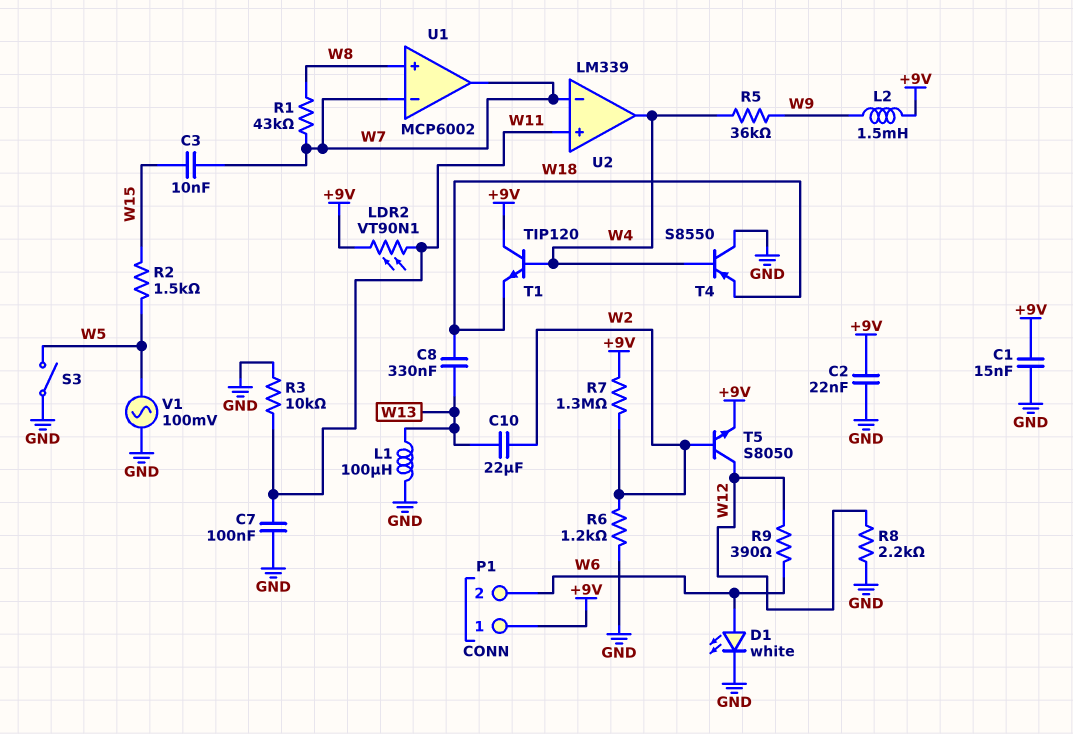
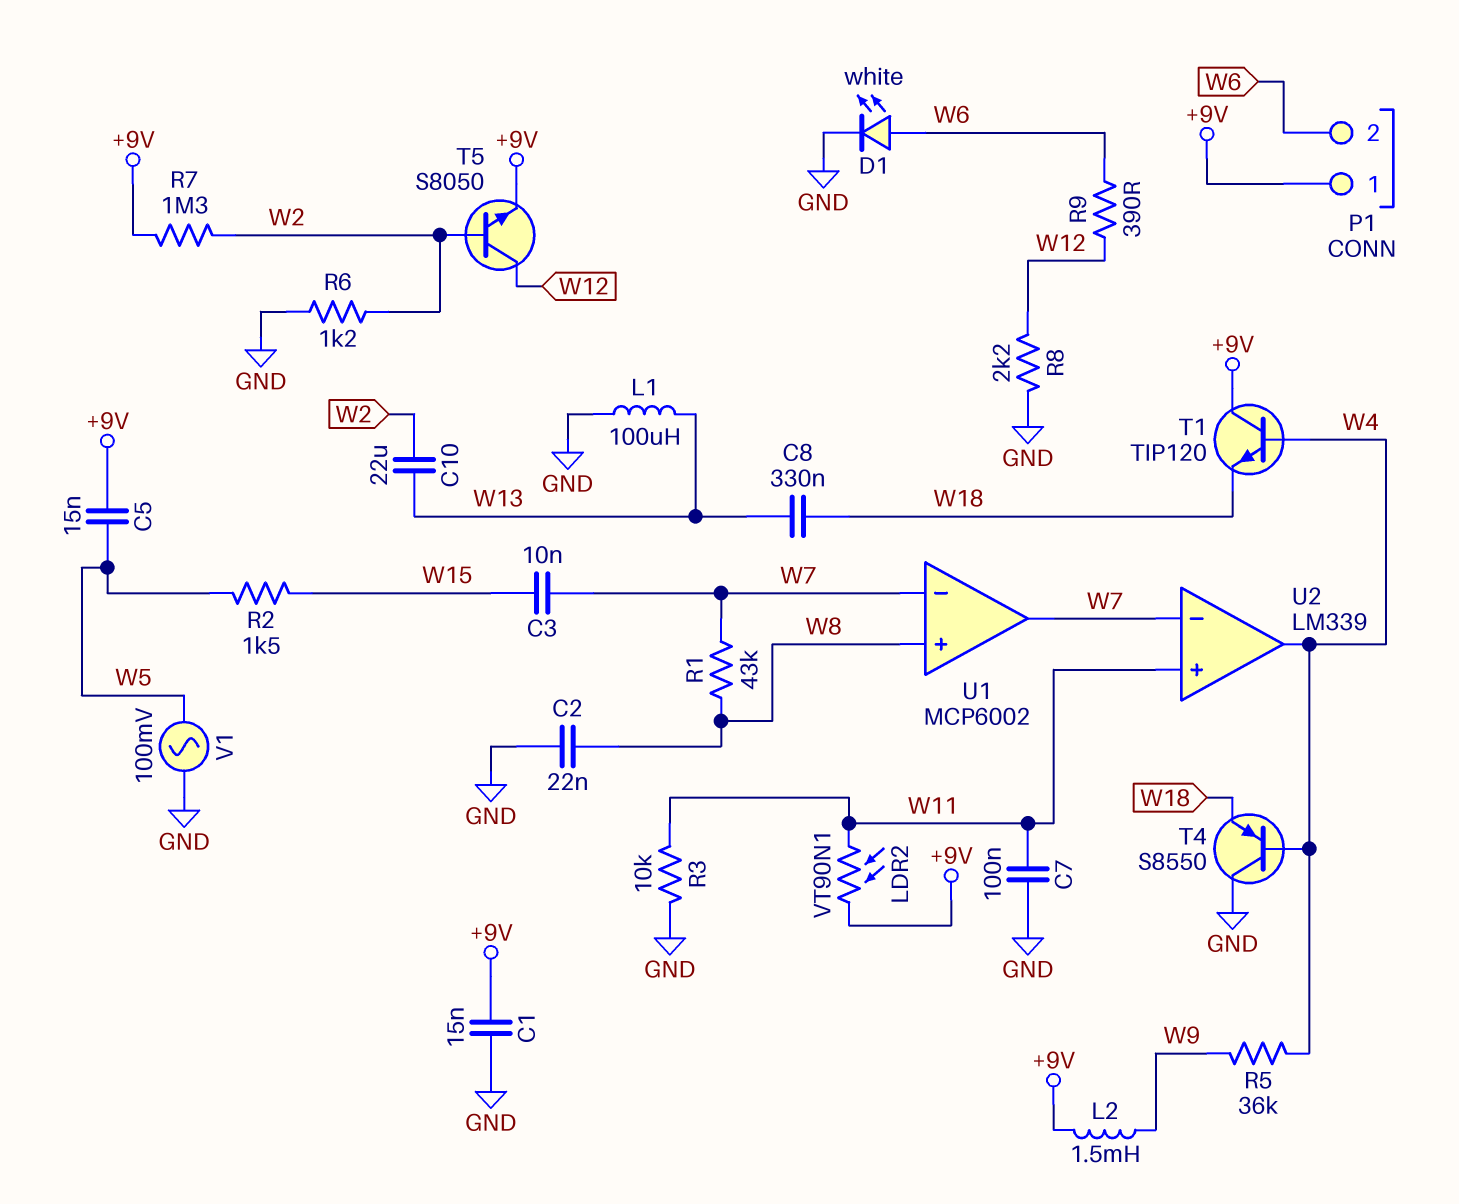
C2: 22nF (+9V, GND) -> 22nF (GND, W8)
C5: none -> 15nF (+9V, W5)
S3: switch (GND, W5) -> none

